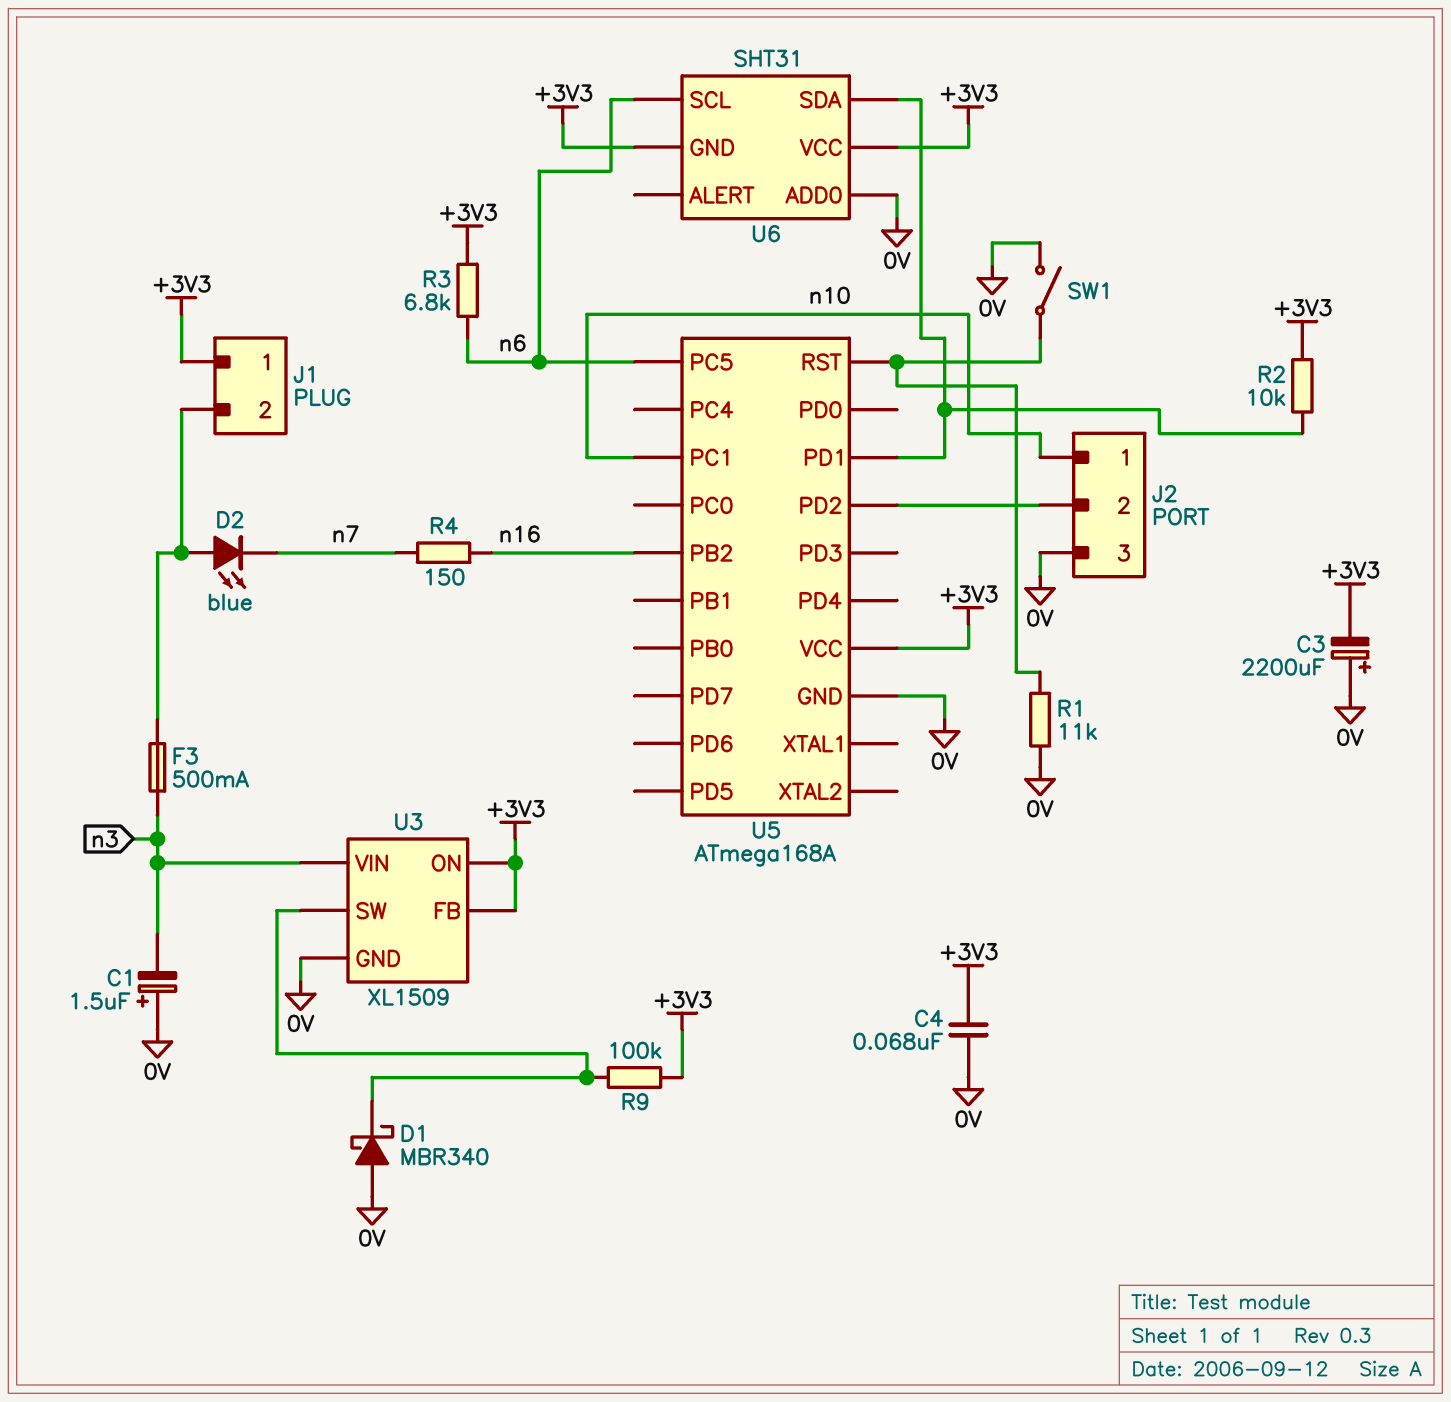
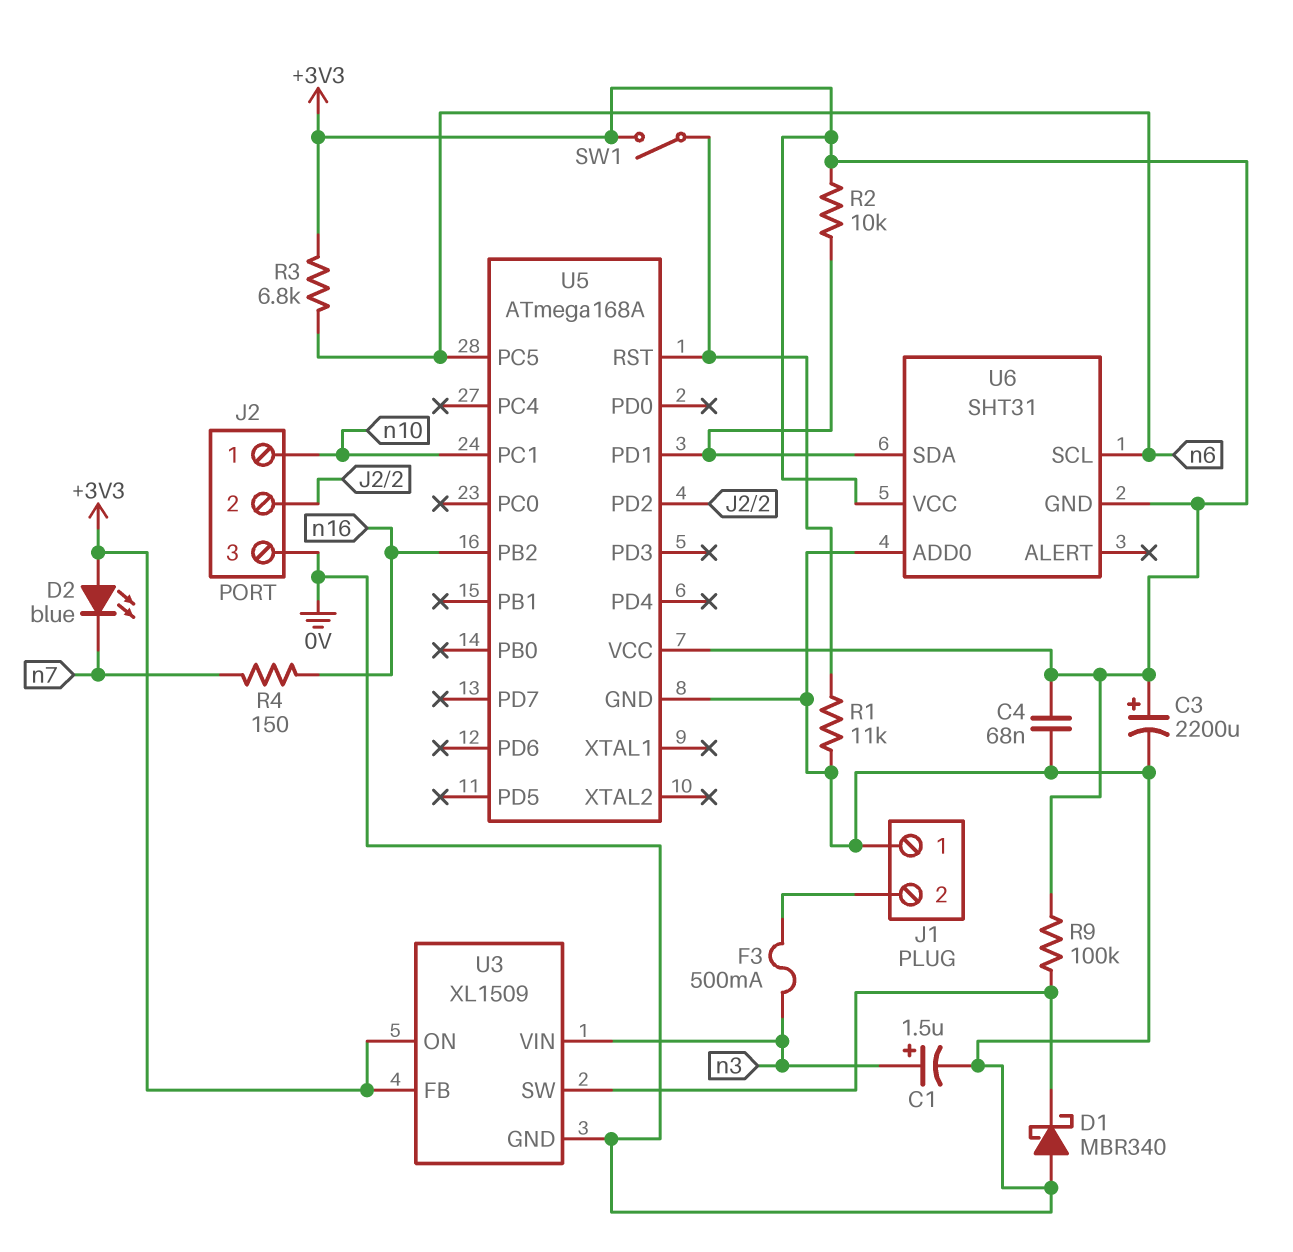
C1: 1.5uF (plus 0V, minus n3) -> 1.5uF (plus n3, minus 0V)
C3: 2200uF (plus 0V, minus +3V3) -> 2200uF (plus +3V3, minus 0V)
D2: LED blue (A J1/2, K n7) -> LED blue (A +3V3, K n7)
J1 pin 1: +3V3 -> 0V
SW1: switch (0V, U5/RST) -> switch (+3V3, U5/RST)

